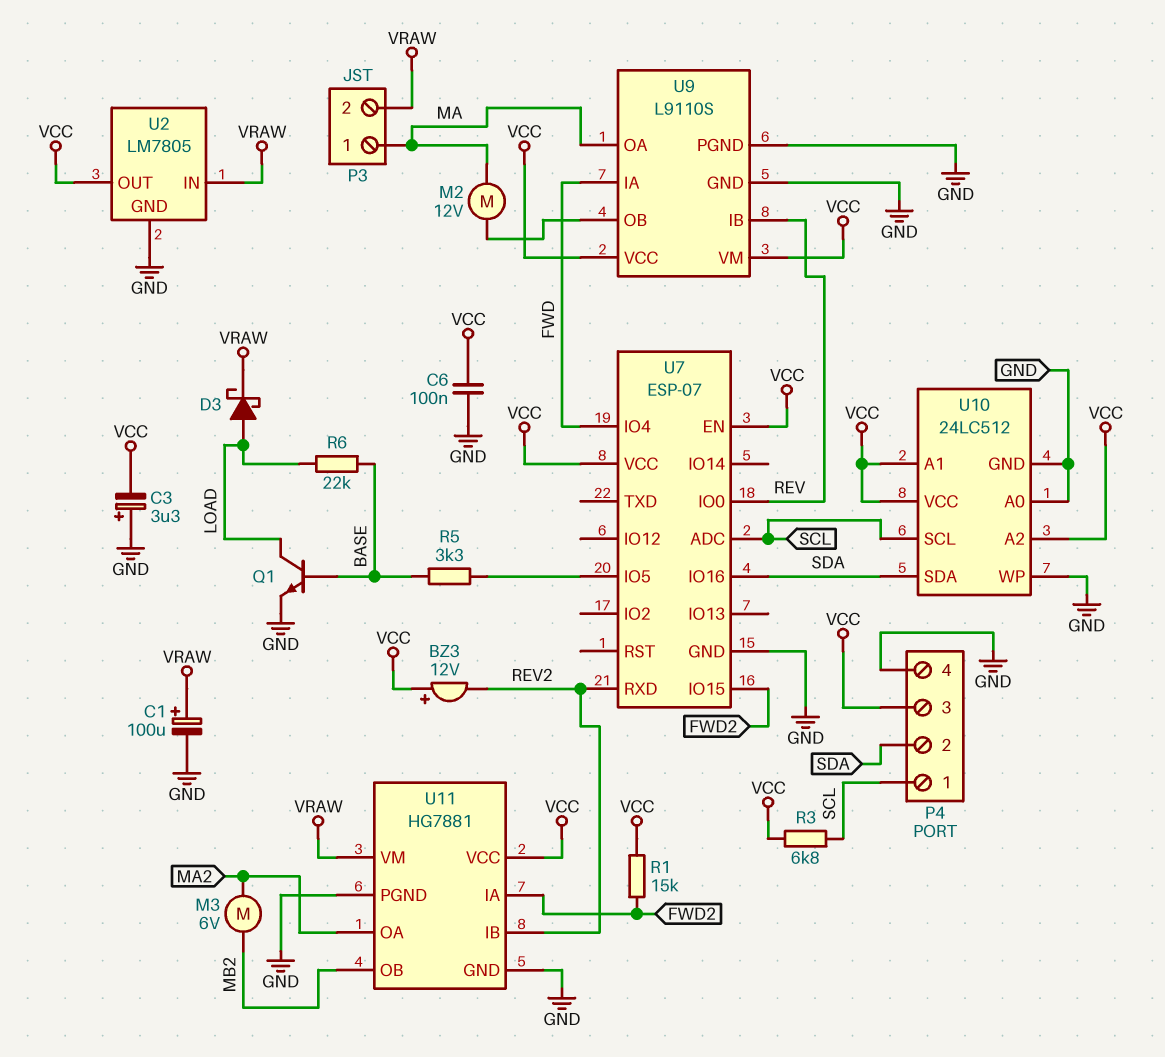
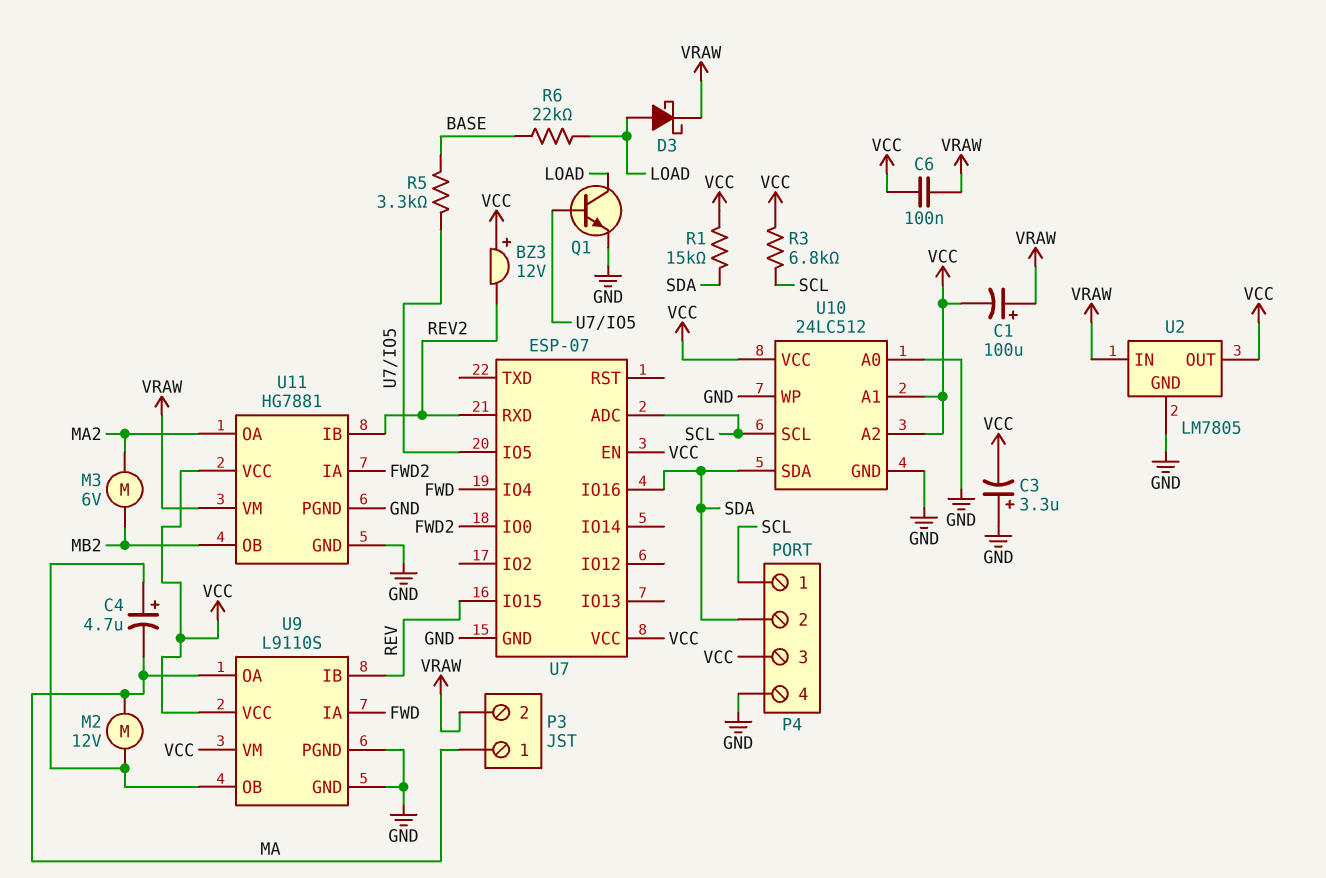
C1: 100uF (plus VRAW, minus GND) -> 100uF (plus VRAW, minus VCC)
C4: none -> 4.7uF (plus U9/OB, minus MA)
C6: 100nF (GND, VCC) -> 100nF (VCC, VRAW)
Q1: NPN (B BASE, C LOAD, E GND) -> NPN (B U7/IO5, C LOAD, E GND)
R1: 15k (FWD2, VCC) -> 15k (SDA, VCC)
U7 pin IO0: REV -> FWD2
U7 pin IO15: FWD2 -> REV

